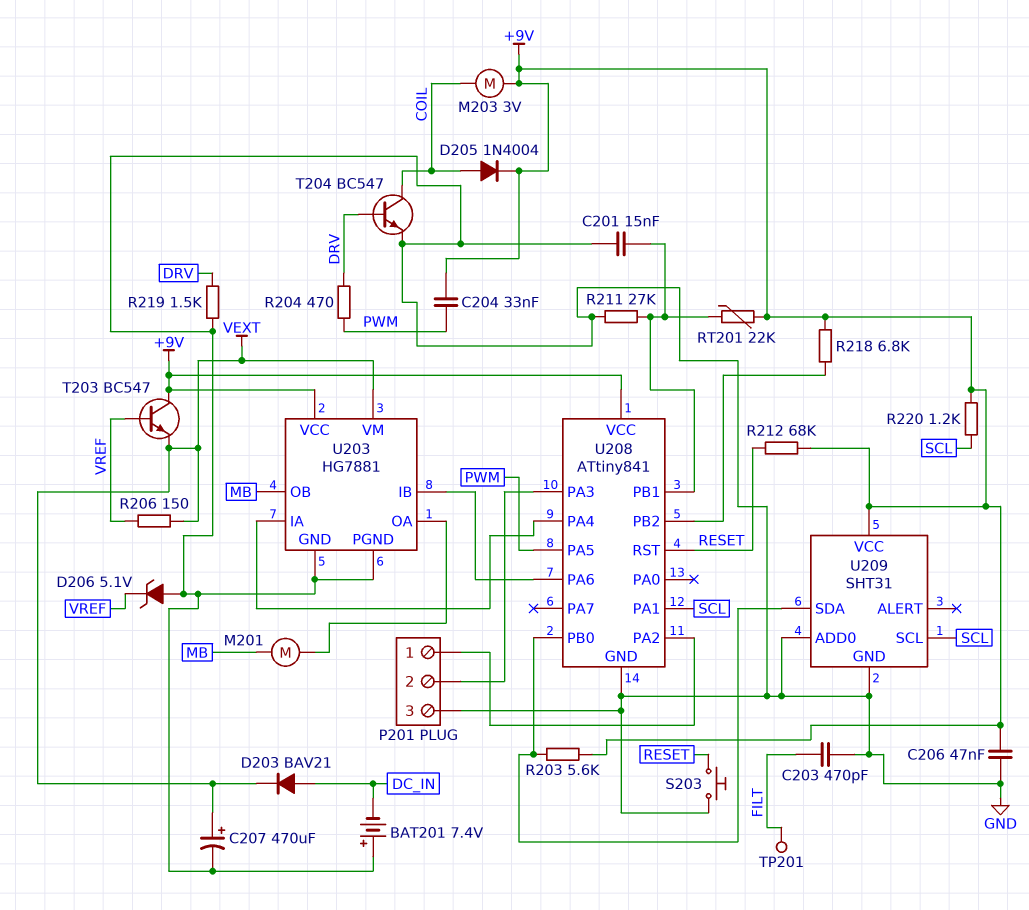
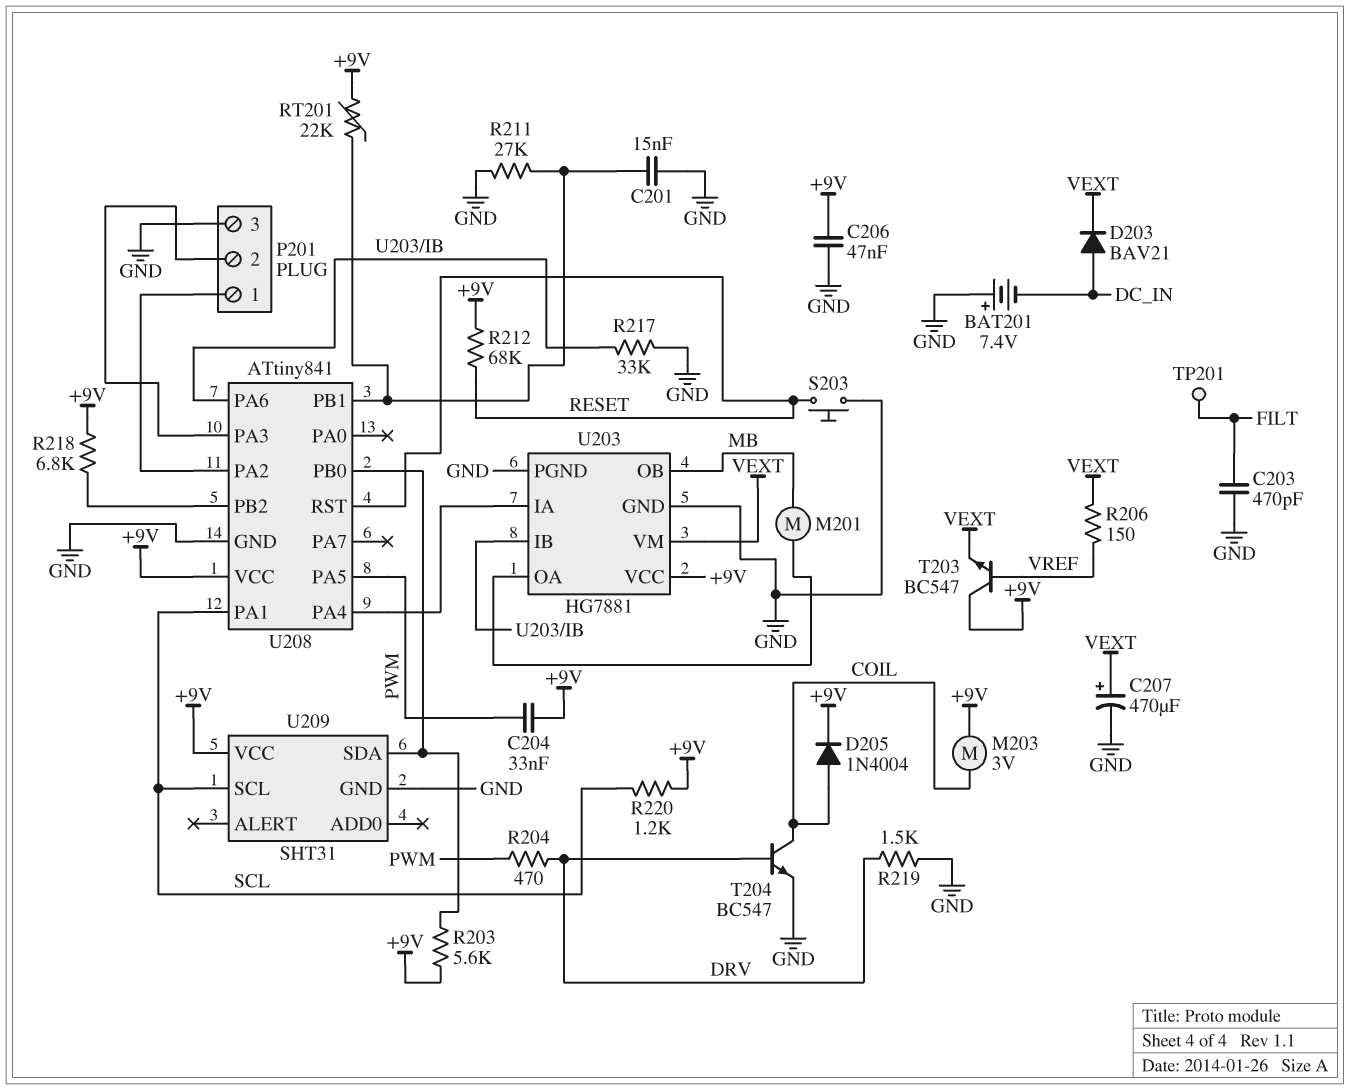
D206: zener 5.1V (A GND, K VREF) -> none
R217: none -> 33k (GND, U203/IB)
U209 pin ADD0: GND -> none

